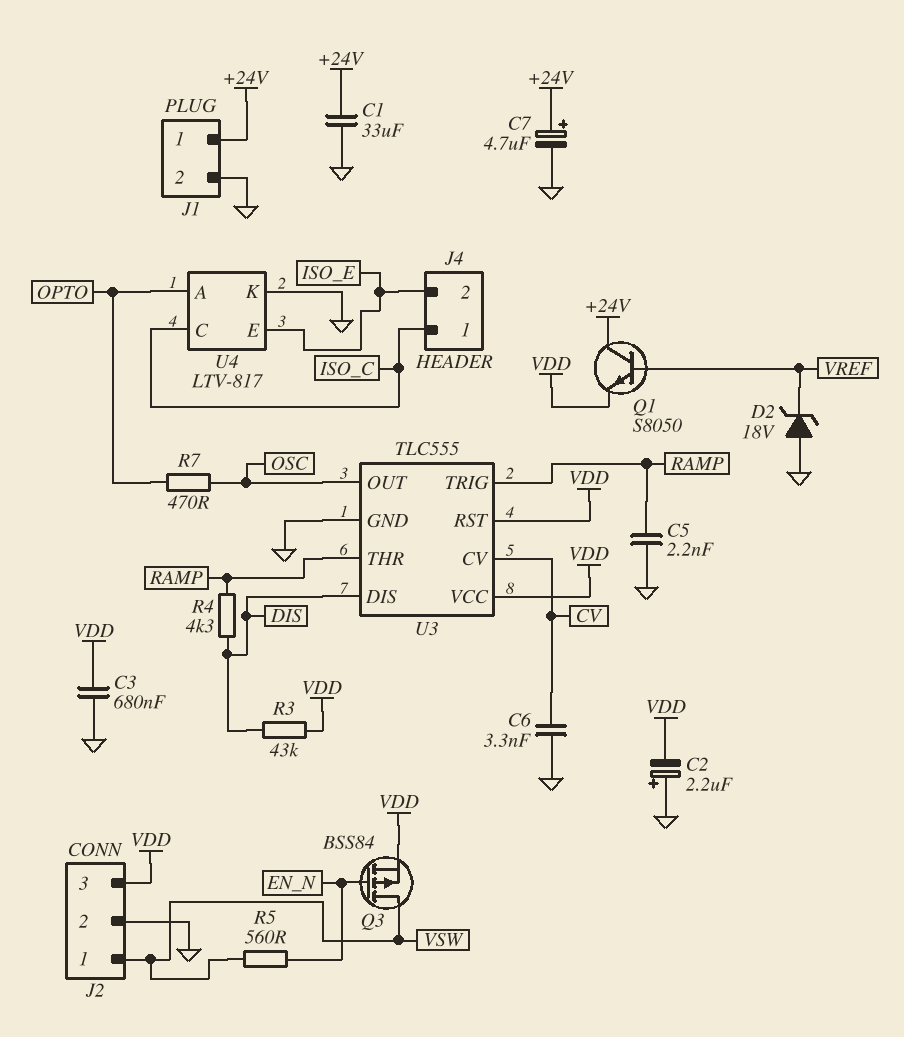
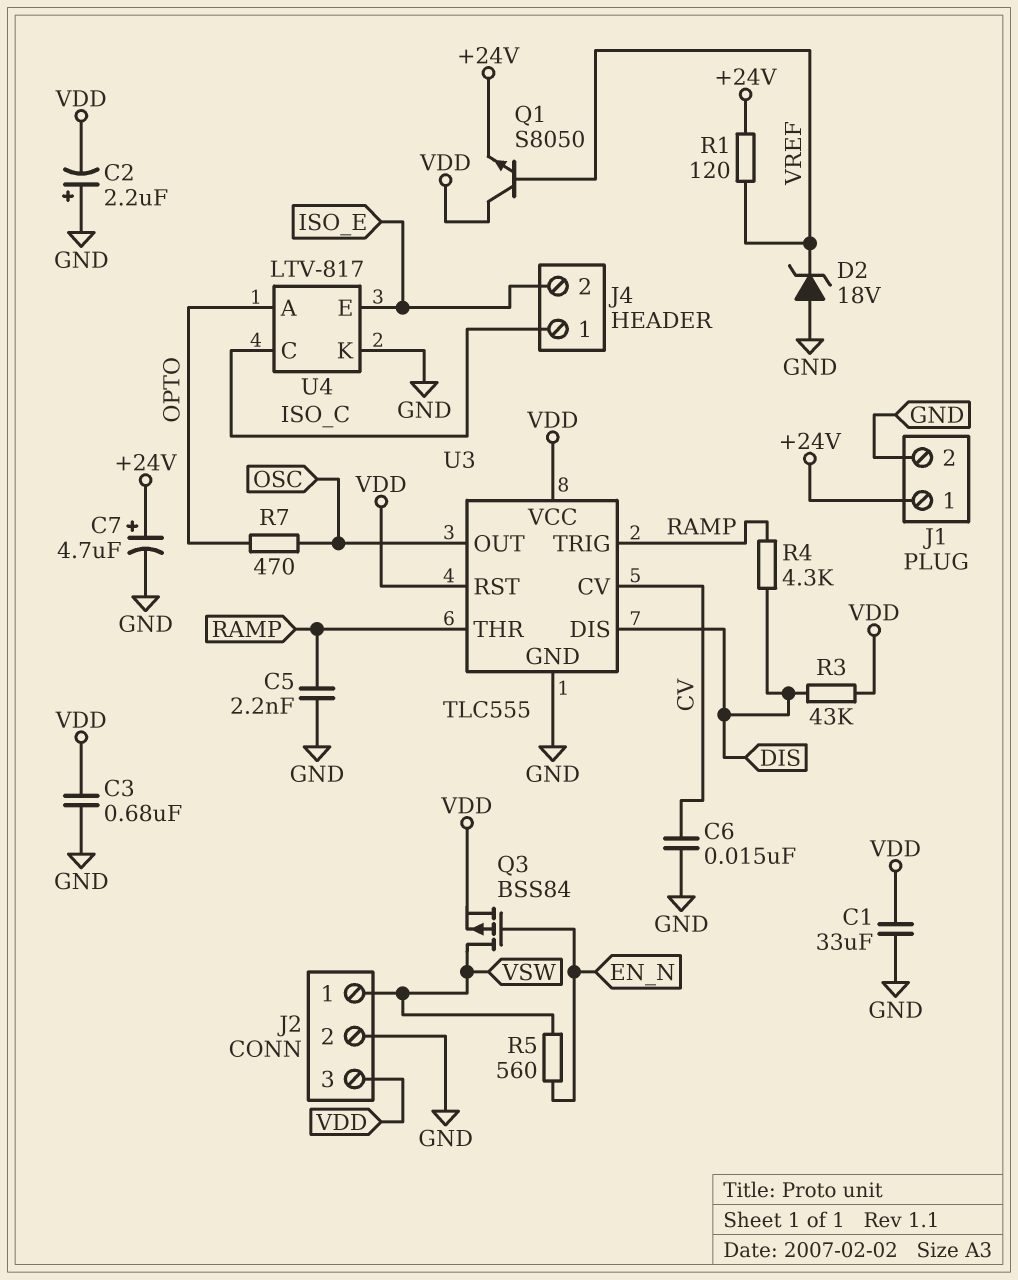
C1: 33uF (+24V, GND) -> 33uF (GND, VDD)
C6: 3.3nF (CV, GND) -> 15nF (CV, GND)
Q1: NPN S8050 (B VREF, C +24V, E VDD) -> NPN S8050 (B VREF, C VDD, E +24V)
R1: none -> 120 (+24V, VREF)

